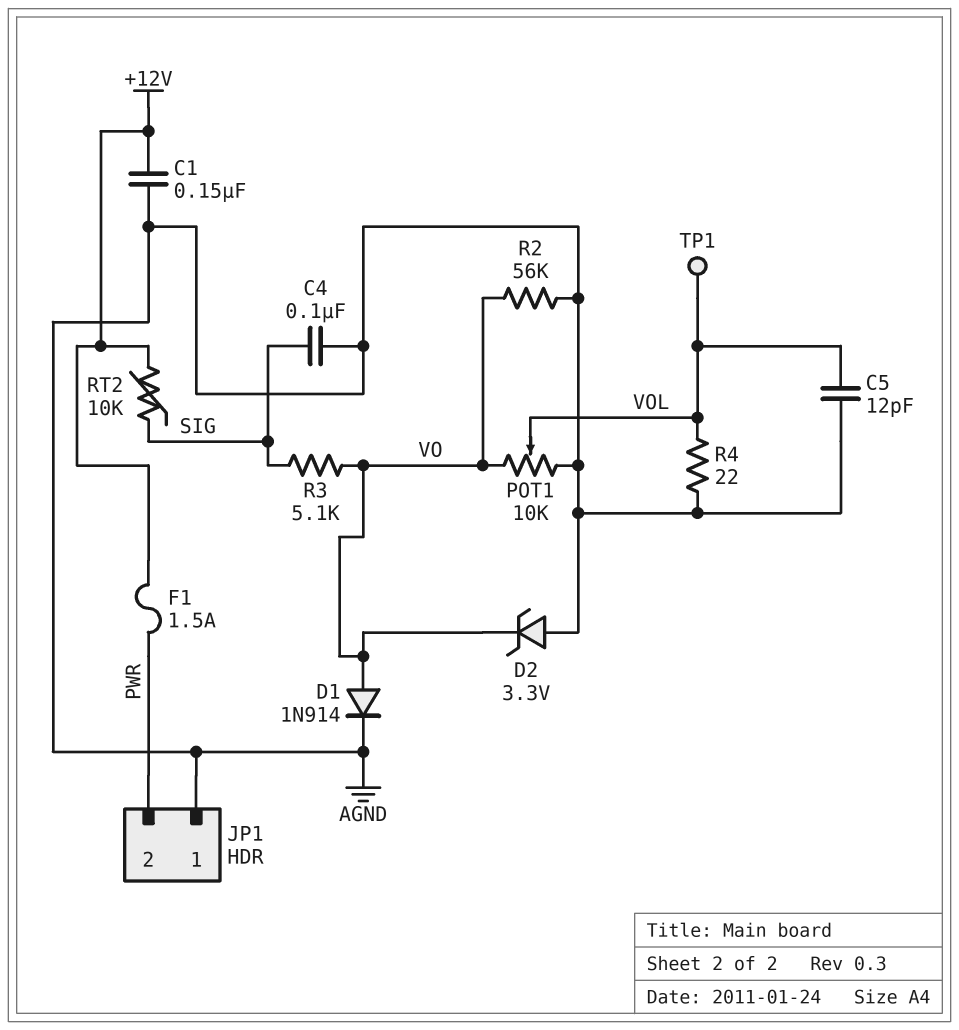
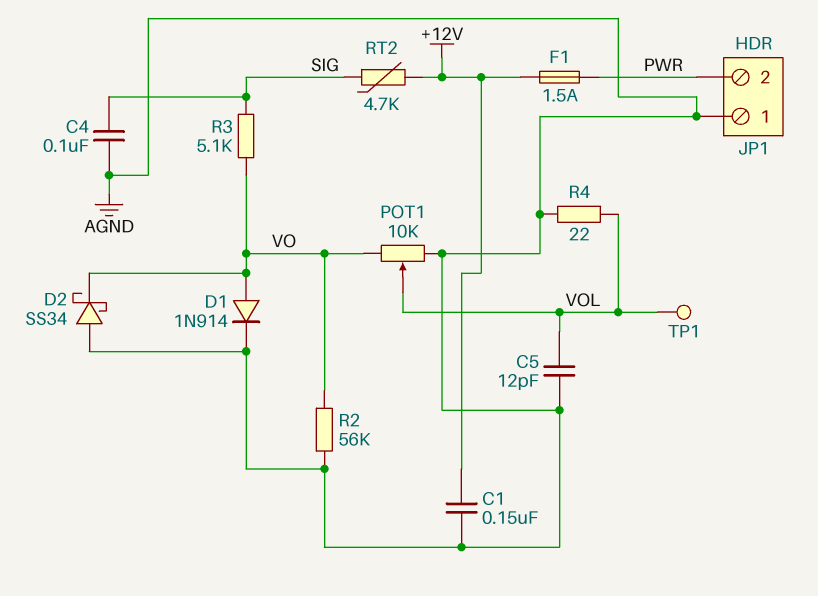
D2: zener 3.3V (A AGND, K VO) -> schottky SS34 (A AGND, K VO)
RT2: 10k (+12V, SIG) -> 4.7k (+12V, SIG)

